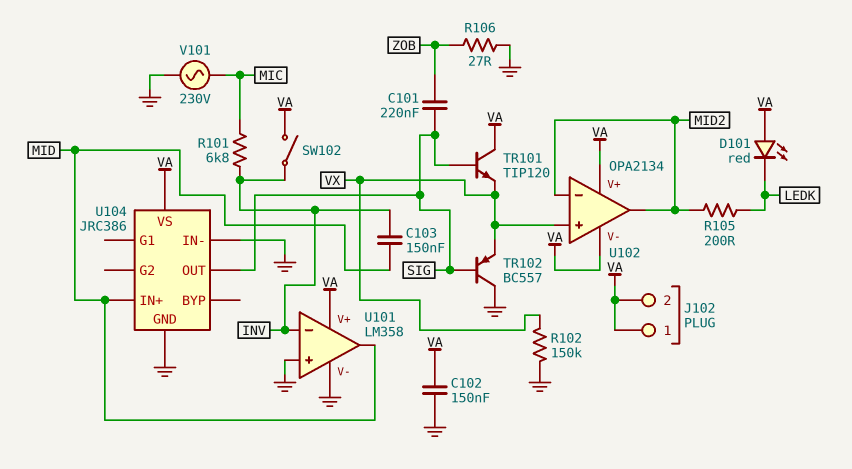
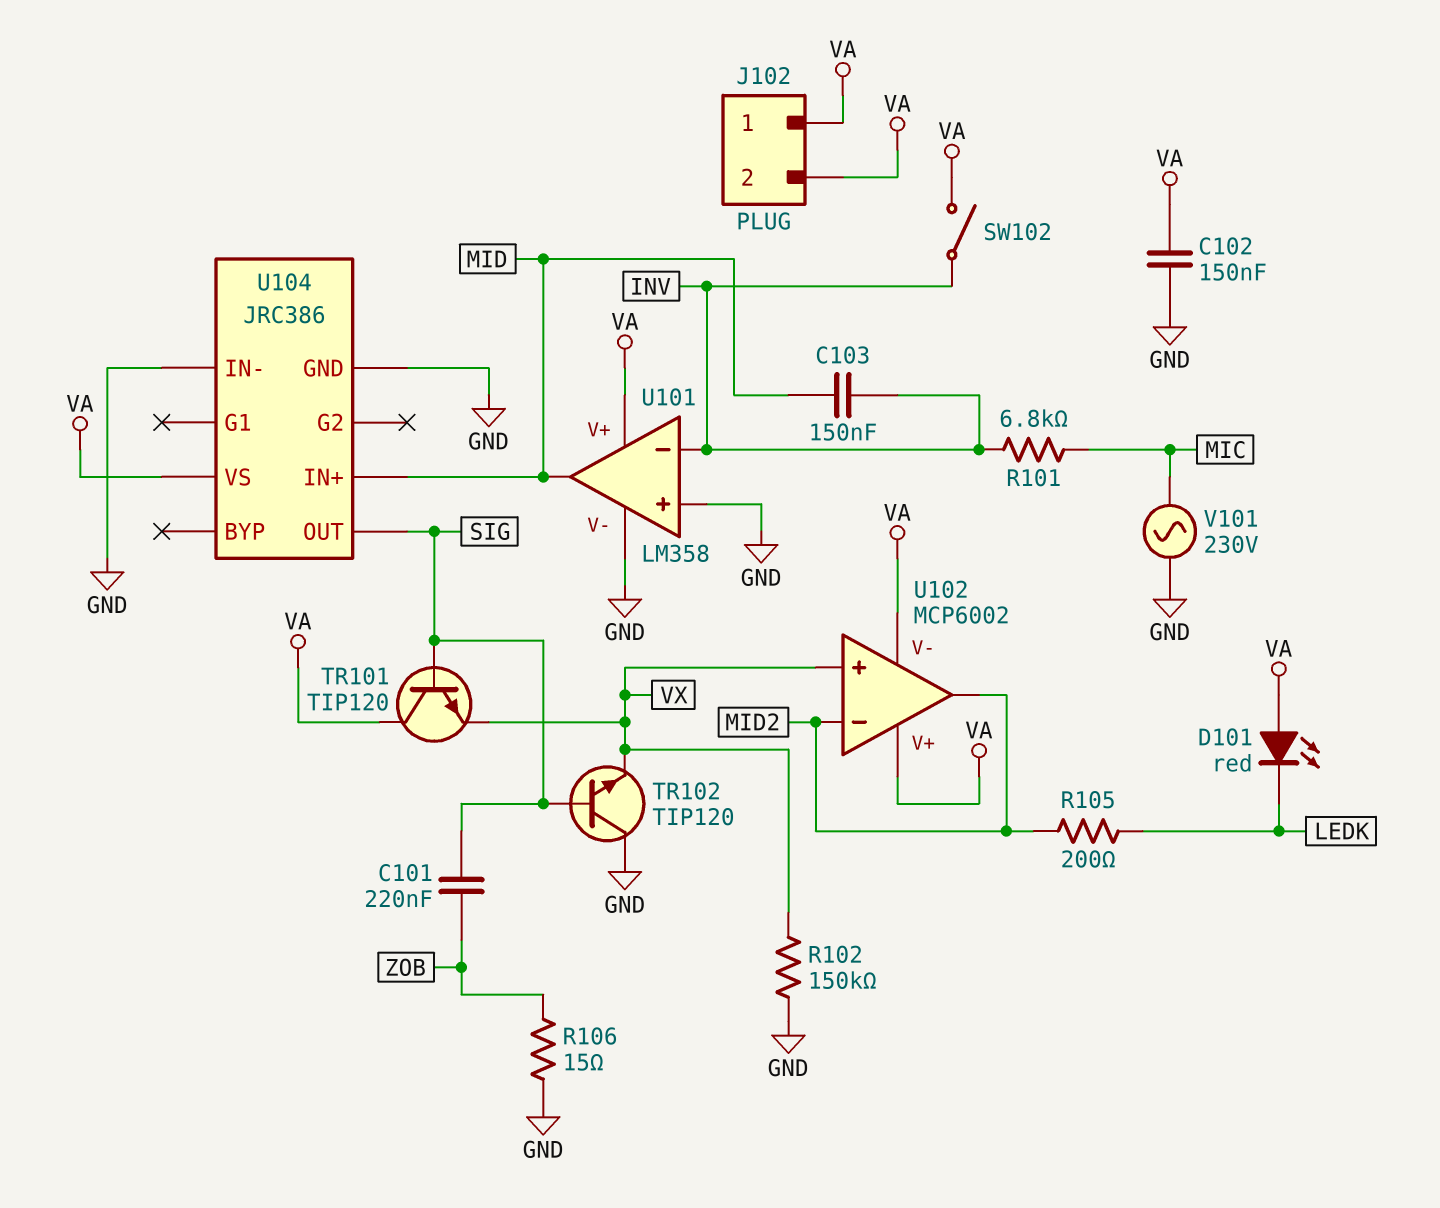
R106: 27 (GND, ZOB) -> 15 (GND, ZOB)
TR102: PNP BC557 (B SIG, C GND, E VX) -> NPN TIP120 (B SIG, C GND, E VX)
U102: OPA2134 -> MCP6002

